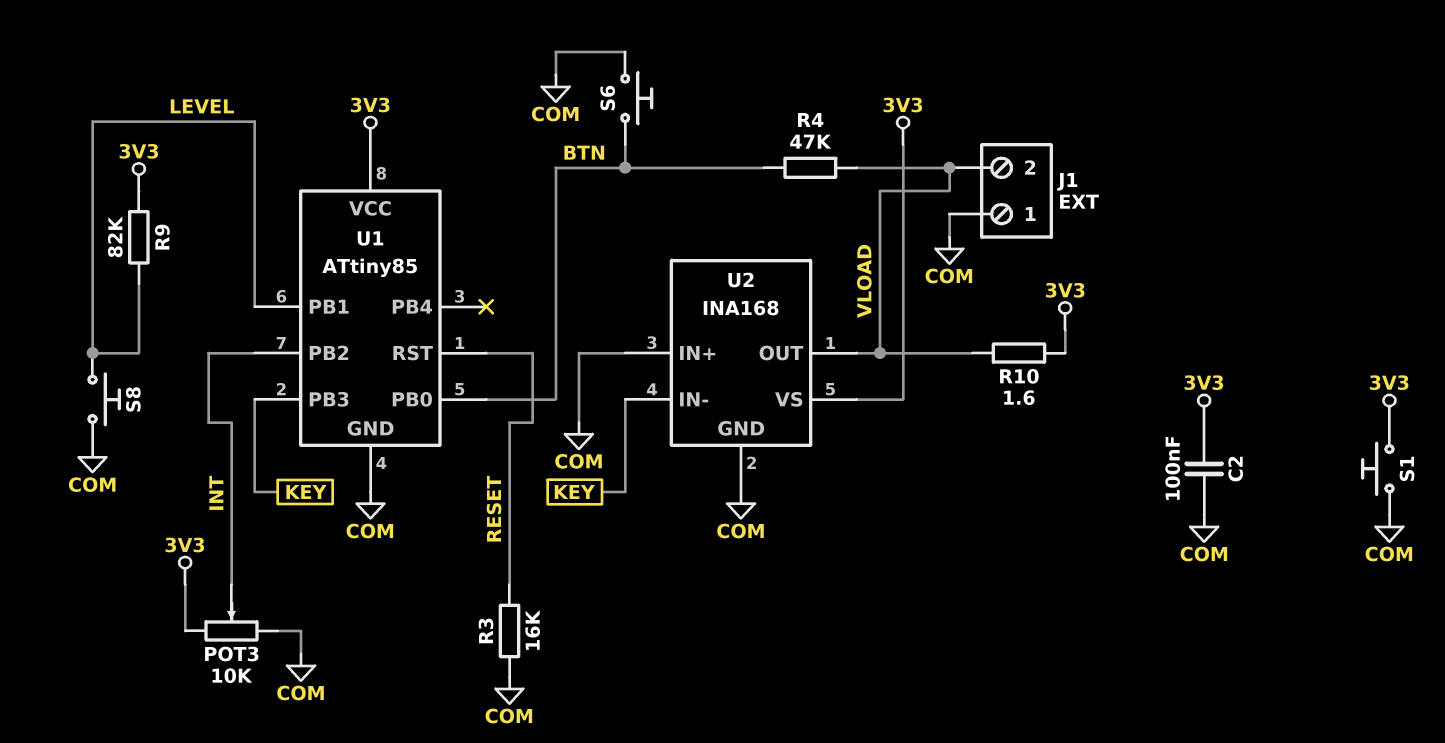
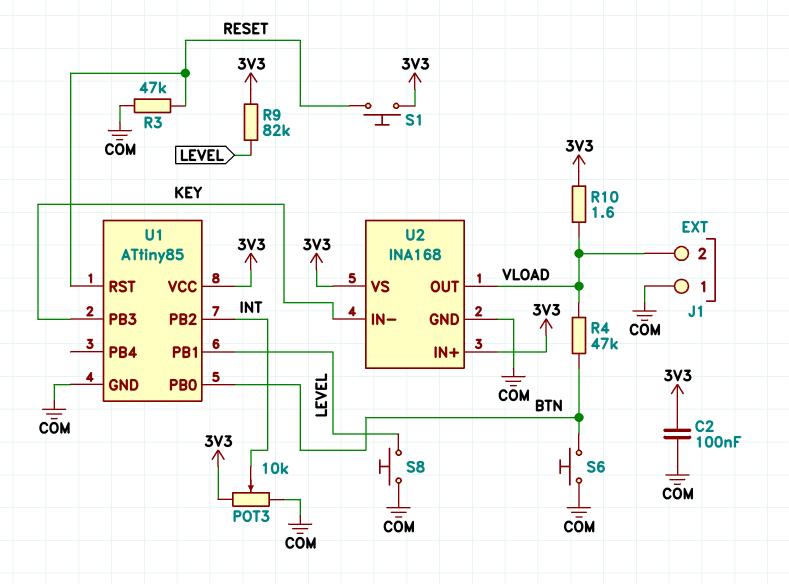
R3: 16k (COM, RESET) -> 47k (COM, RESET)
S1: button (3V3, COM) -> button (3V3, RESET)
U2 pin IN+: COM -> 3V3

